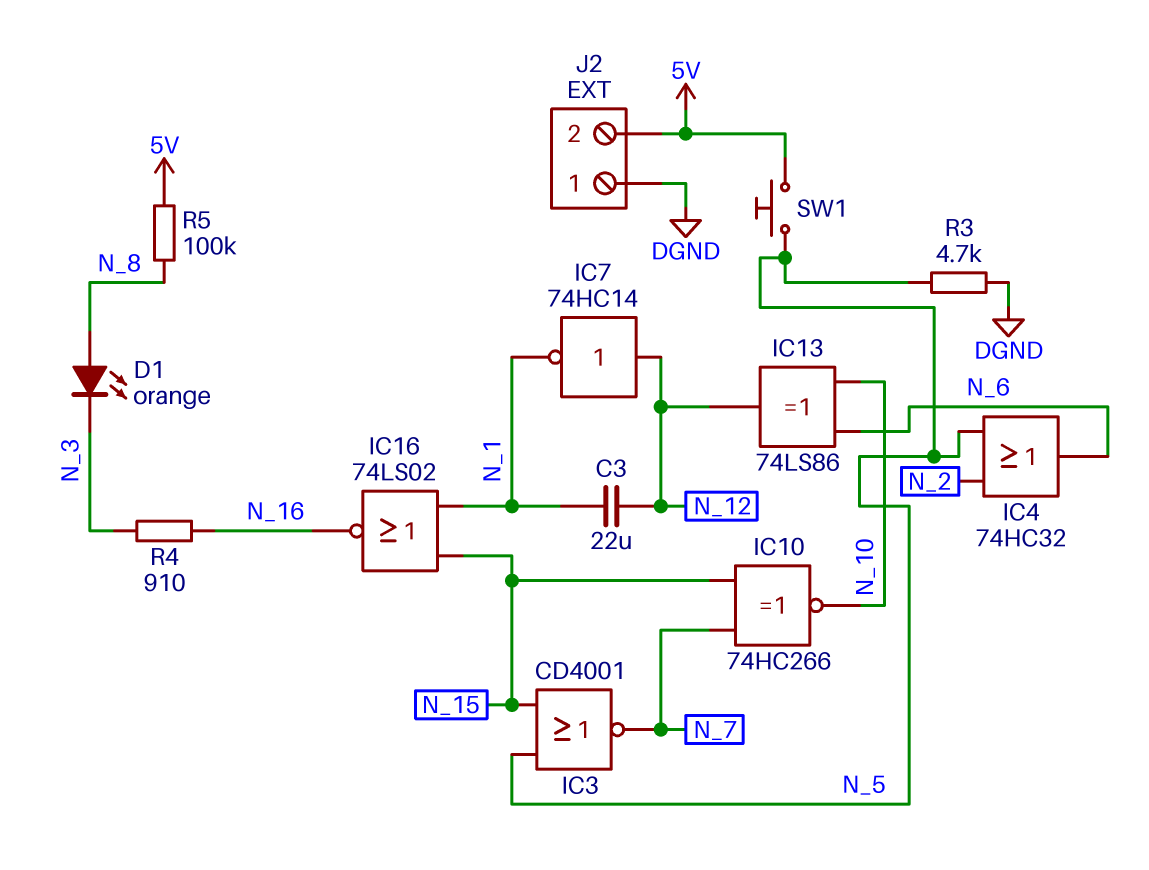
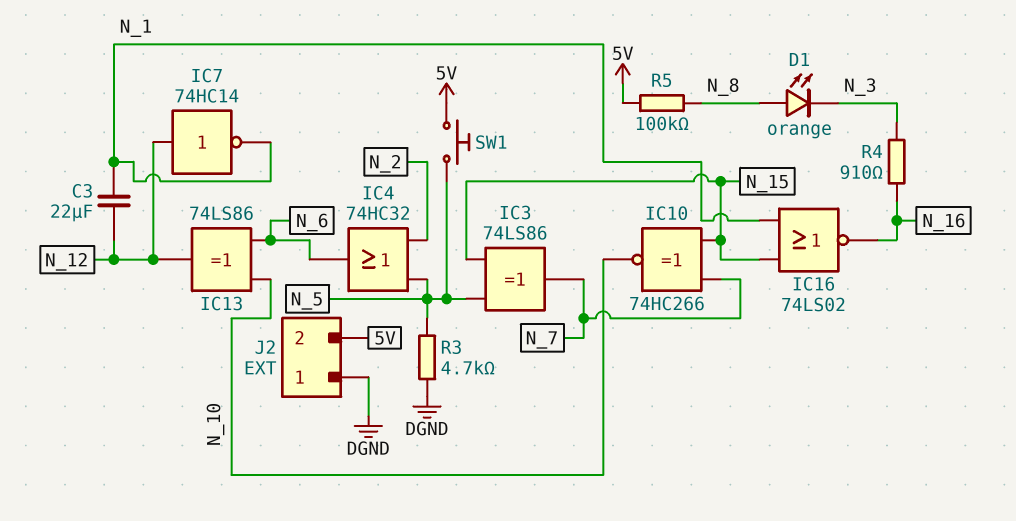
IC3: NOR CD4001 (in N_5, in N_15, out N_7) -> XOR 74LS86 (in N_5, in N_15, out N_7)

